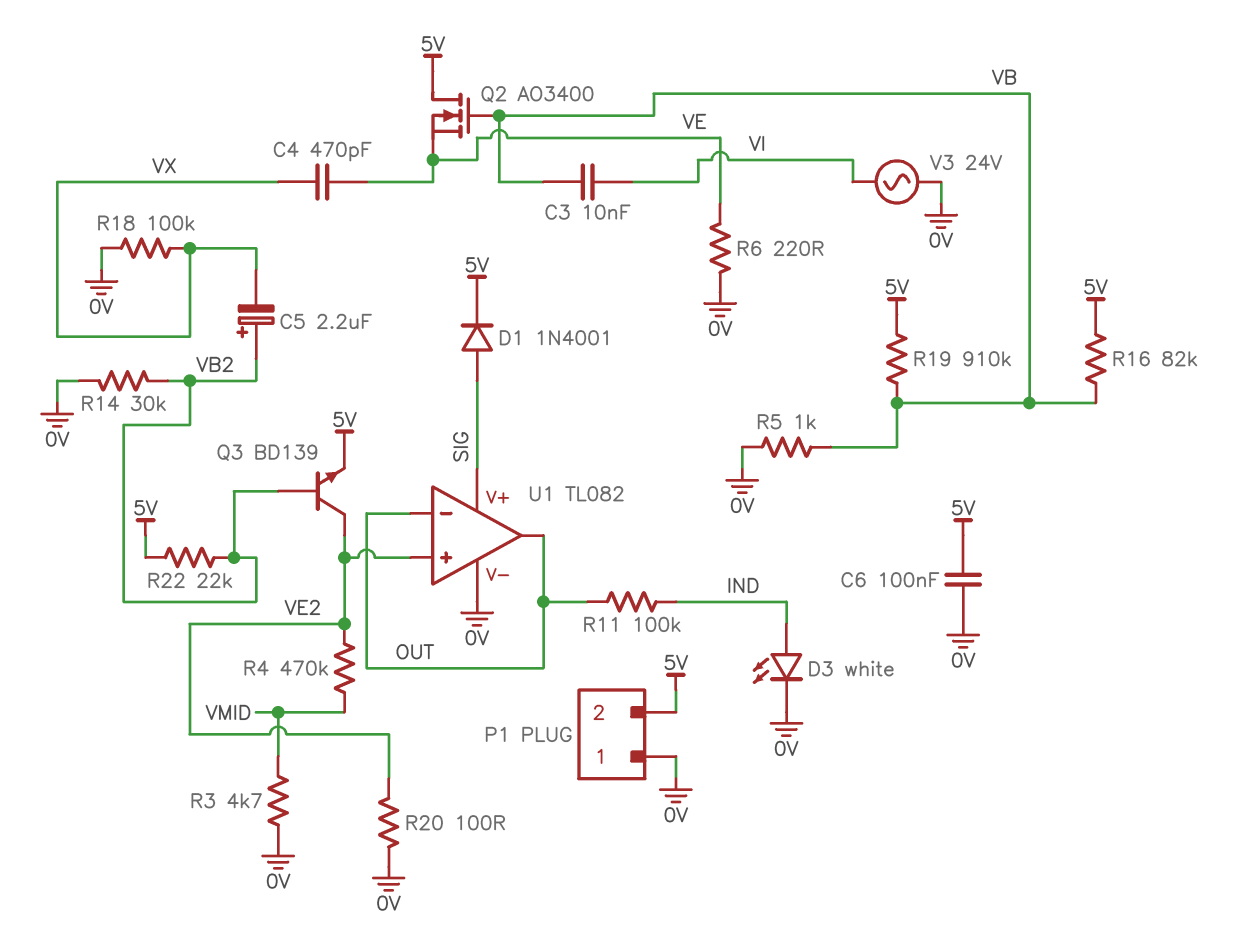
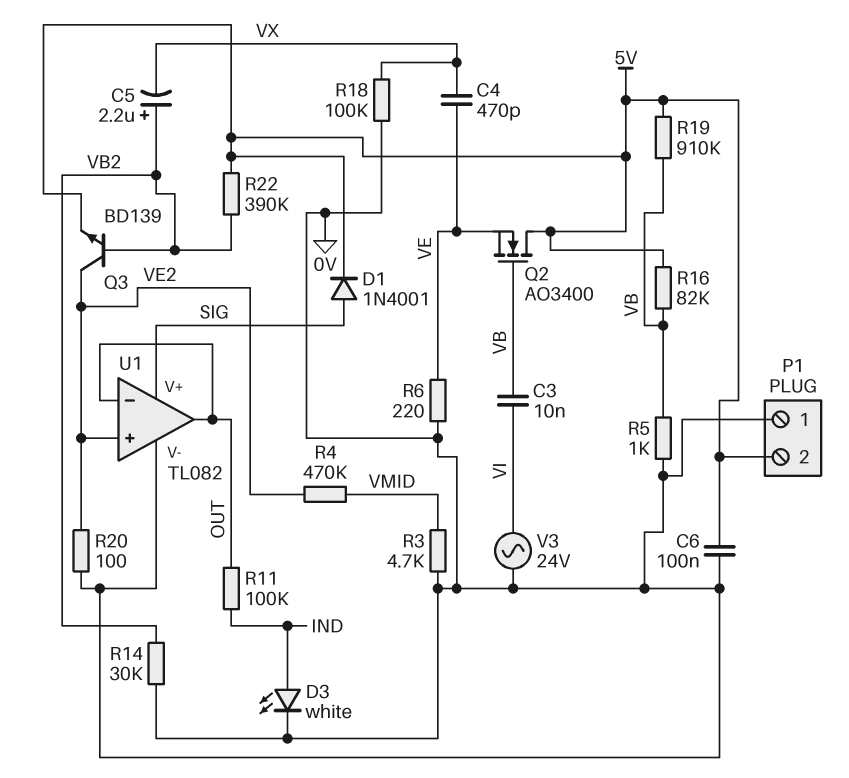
R22: 22k (5V, VB2) -> 390k (5V, VB2)

